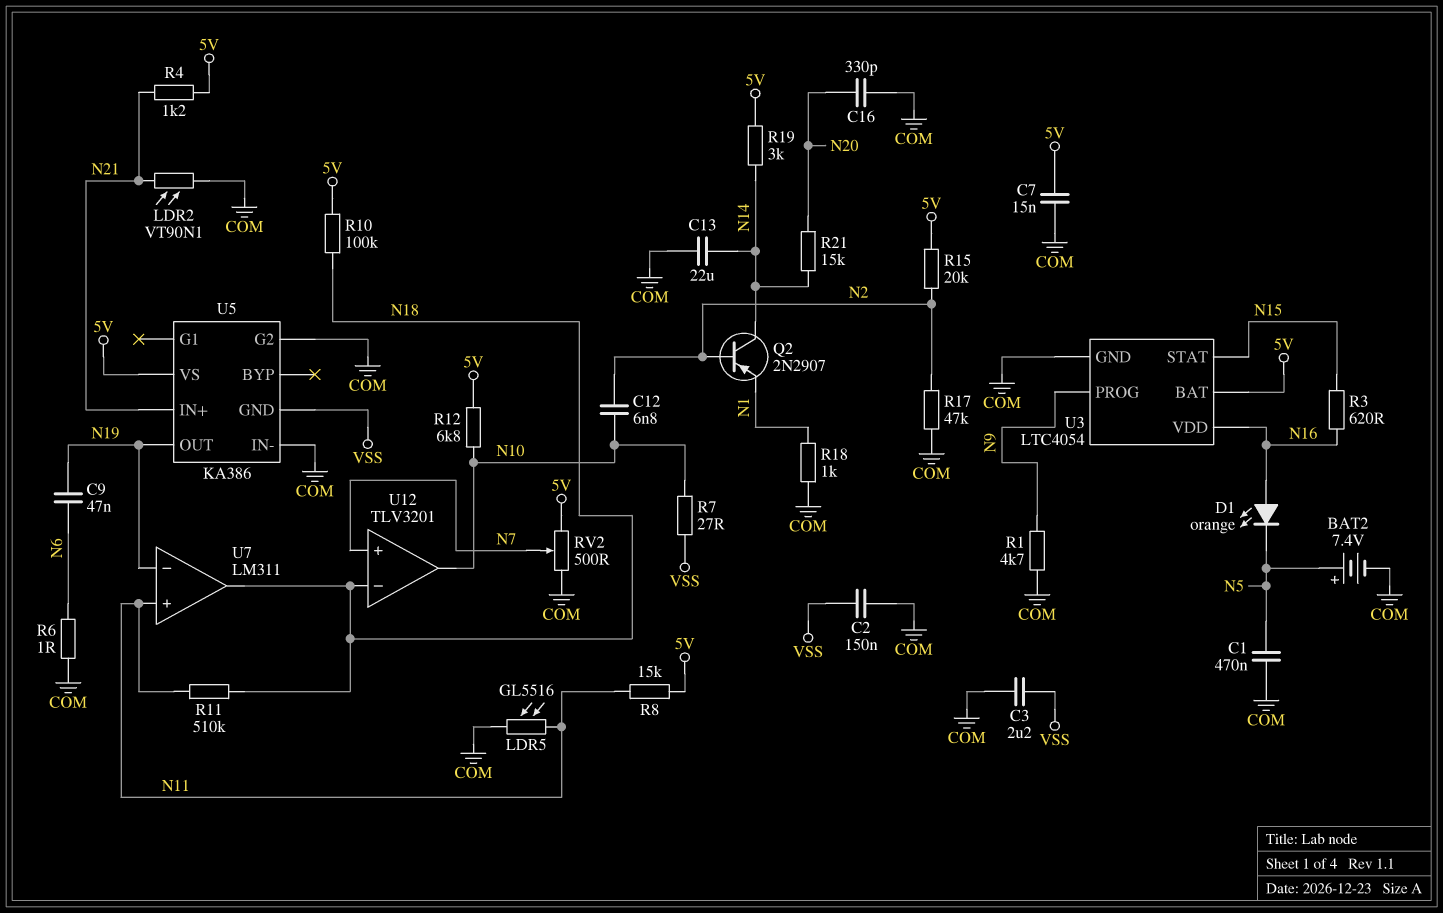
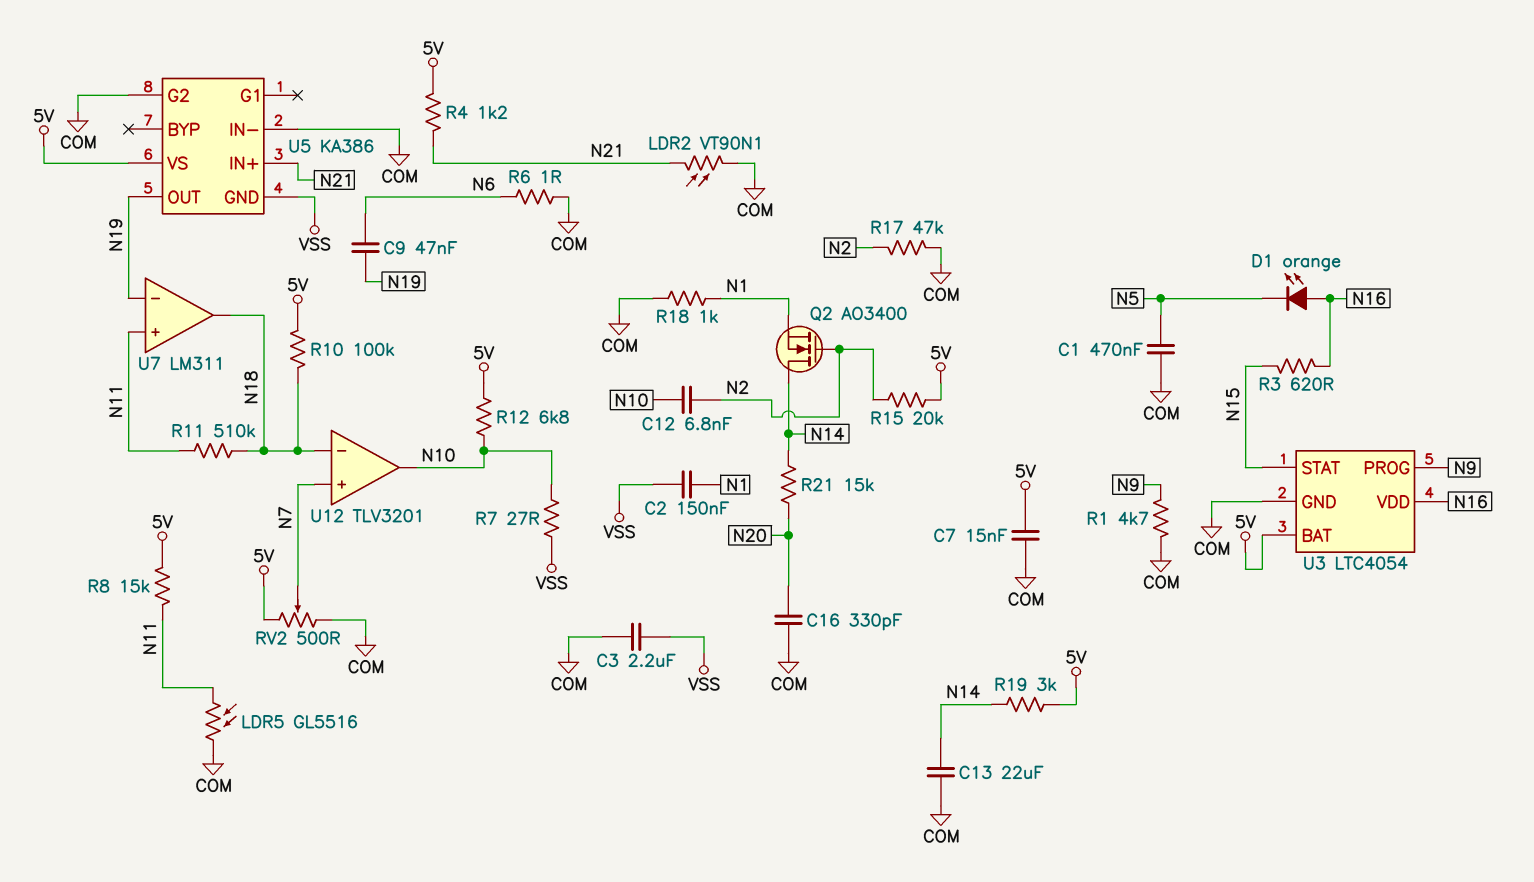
BAT2: 7.4V (plus N5, minus COM) -> none
C2: 150nF (COM, VSS) -> 150nF (N1, VSS)
Q2: PNP 2N2907 (B N2, C N14, E N1) -> NMOS AO3400 (G N2, D N14, S N1)

